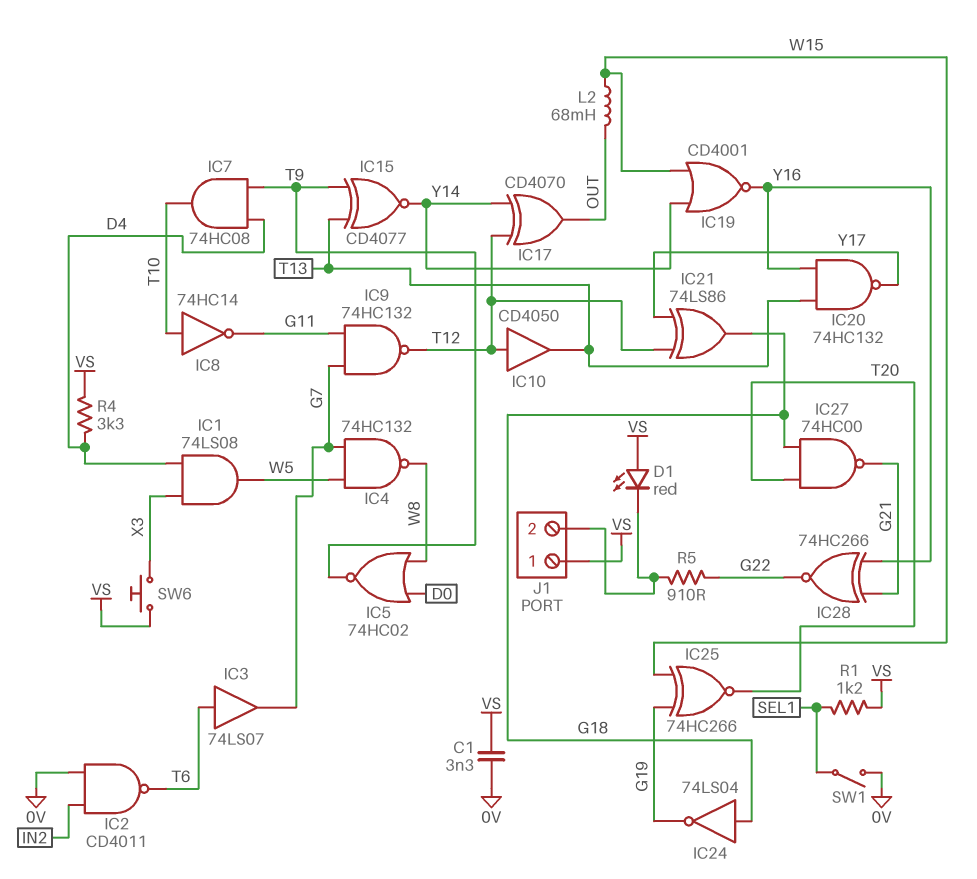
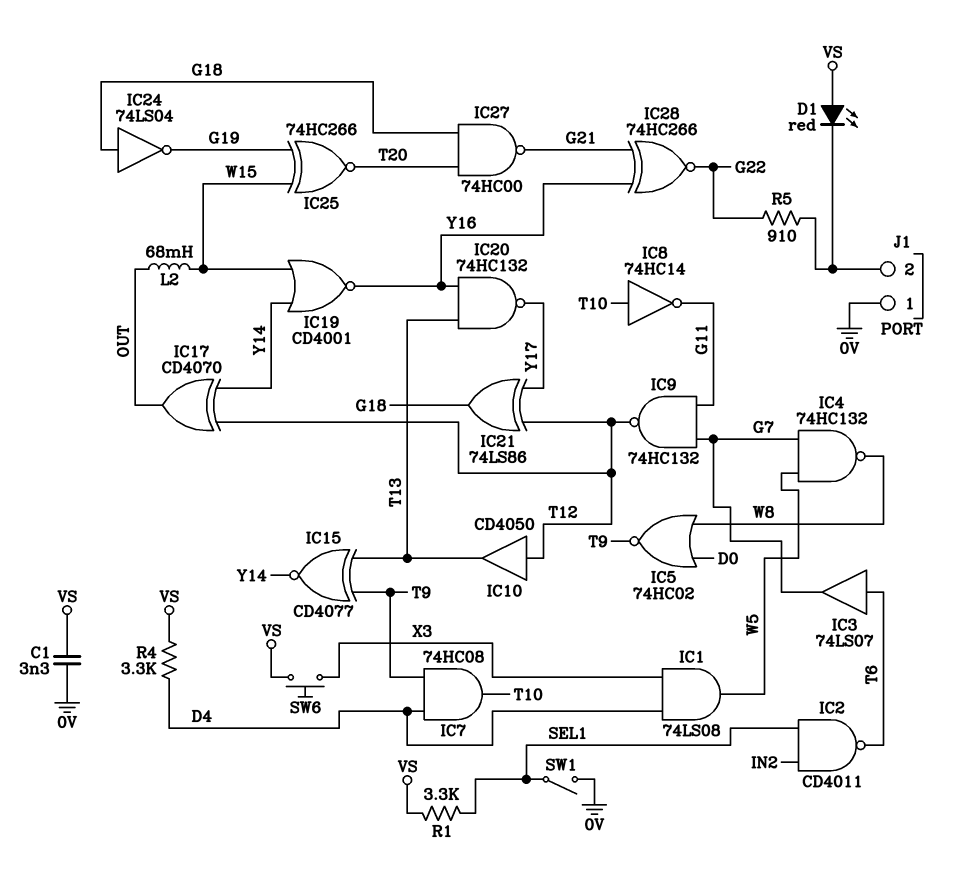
IC2: NAND CD4011 (in 0V, in IN2, out T6) -> NAND CD4011 (in IN2, in SEL1, out T6)
J1 pin 1: VS -> 0V
R1: 1.2k (SEL1, VS) -> 3.3k (SEL1, VS)

